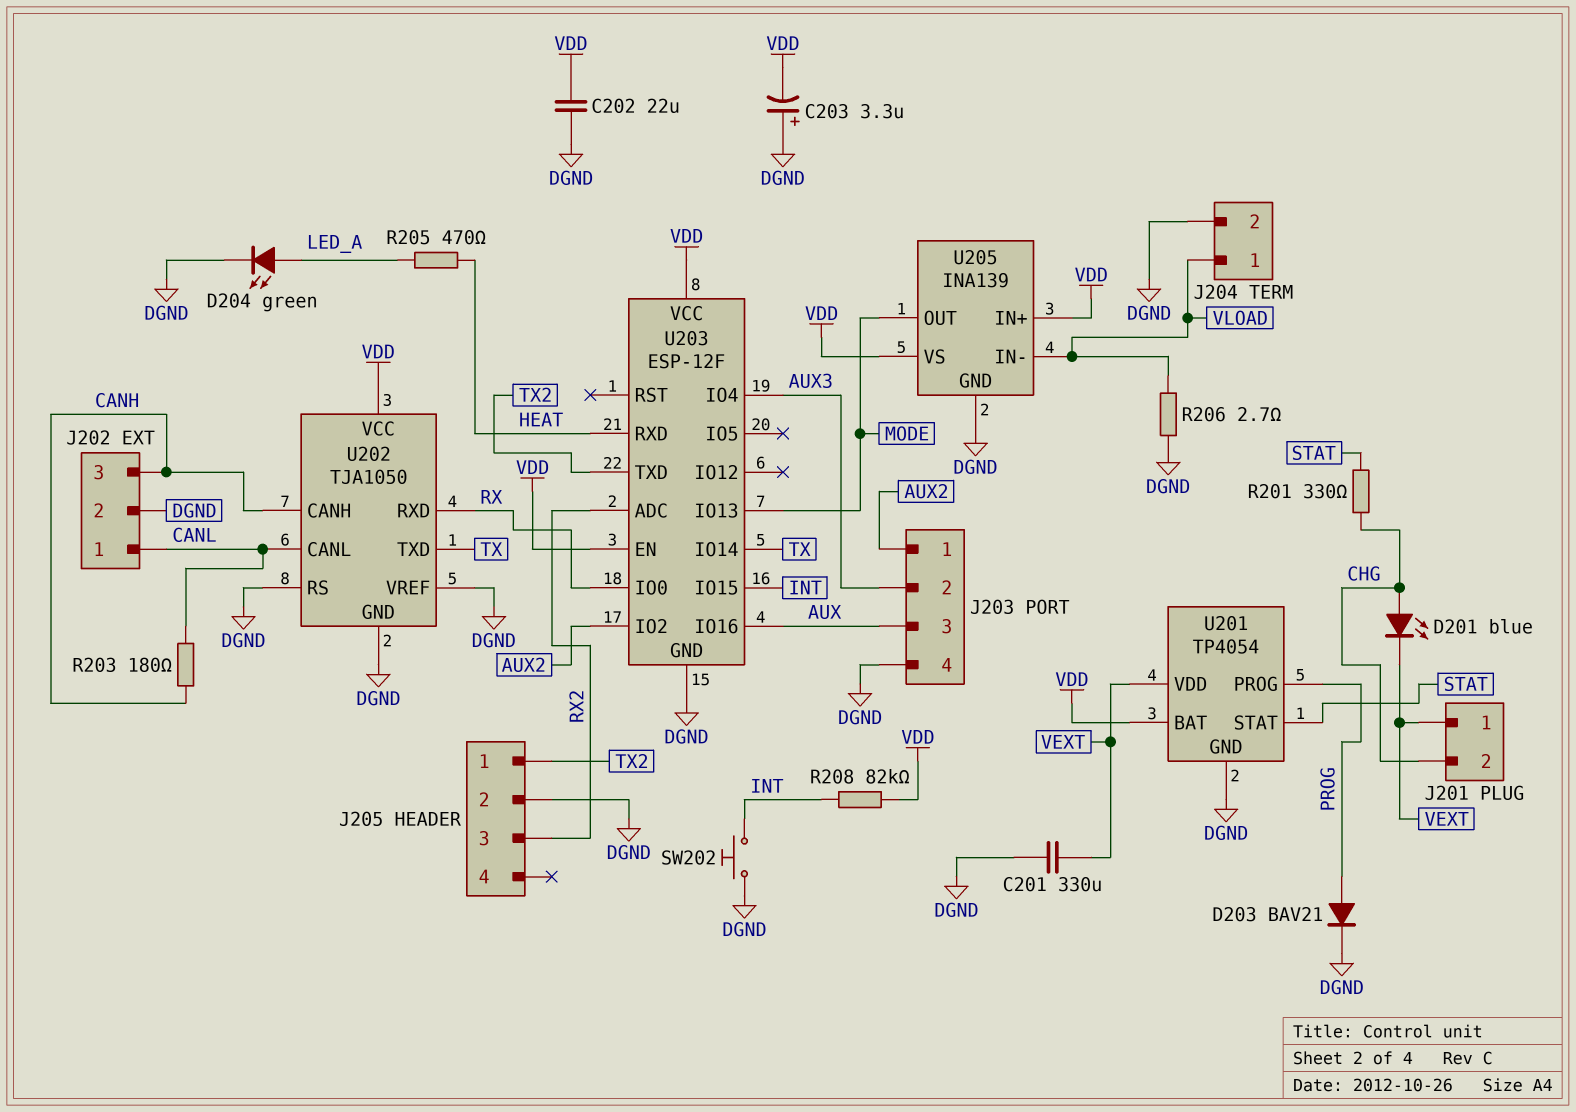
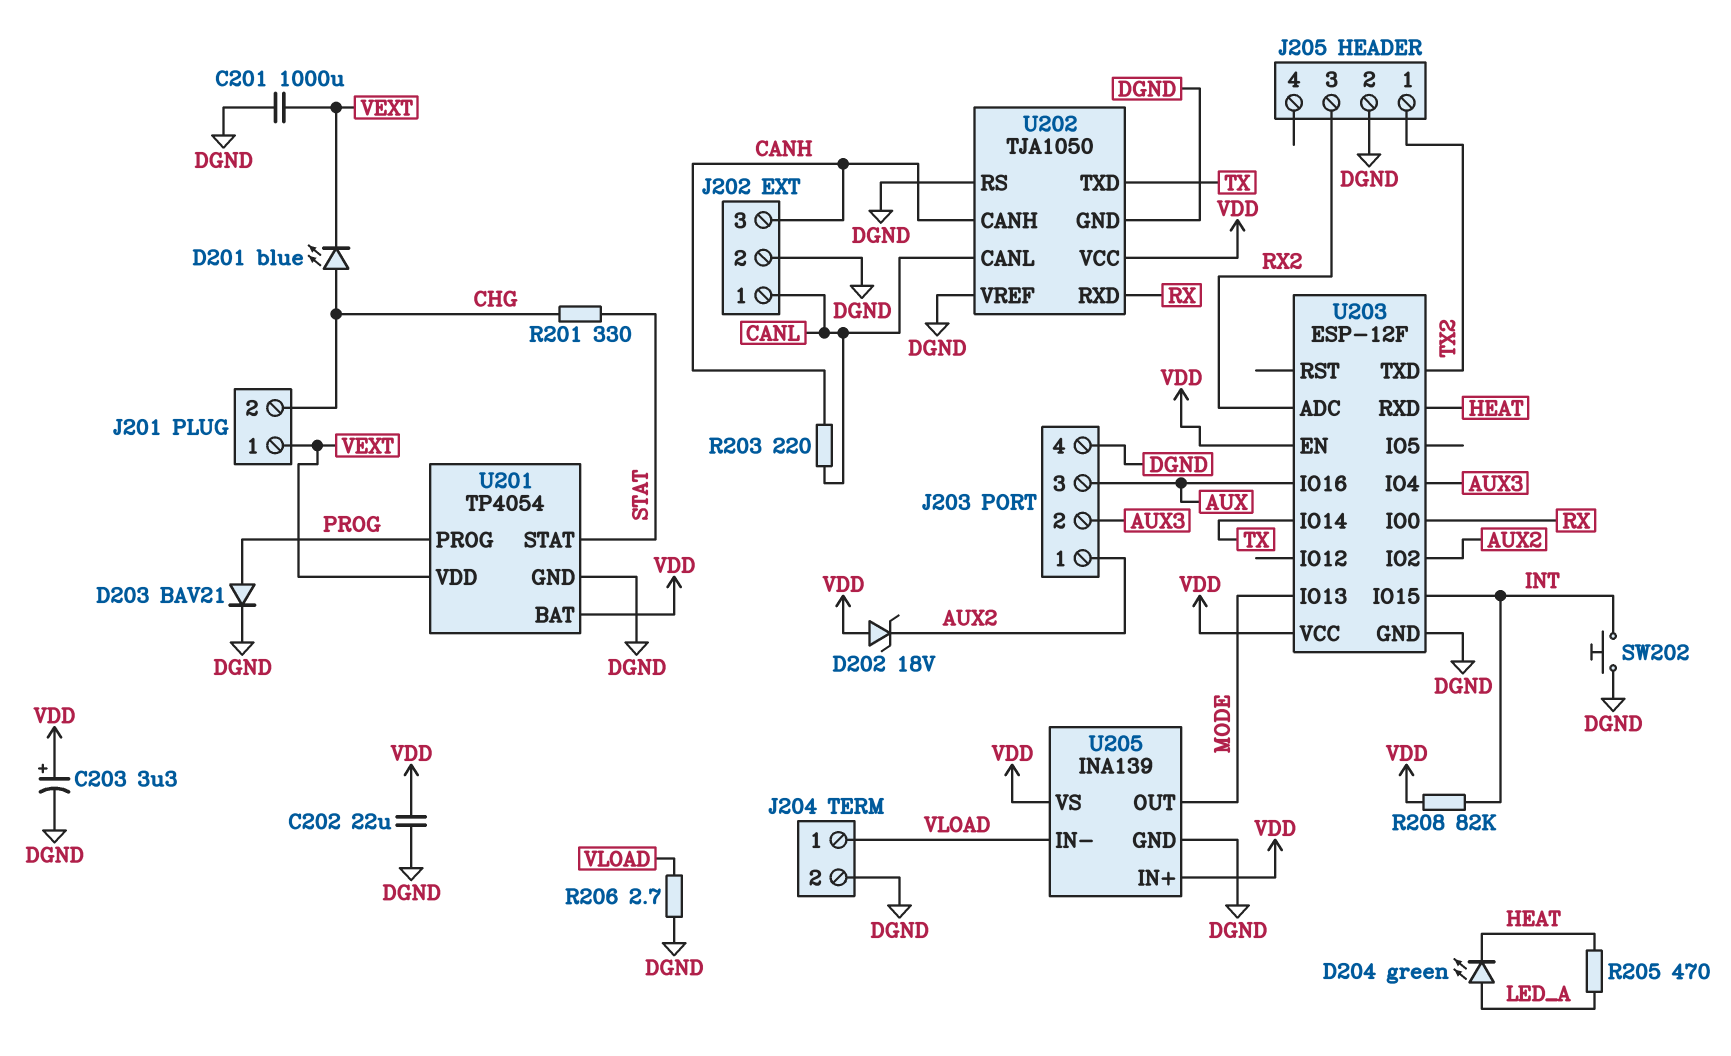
C201: 330uF (DGND, VEXT) -> 1000uF (DGND, VEXT)
C203: 3.3uF (plus DGND, minus VDD) -> 3.3uF (plus VDD, minus DGND)
D202: none -> zener 18V (A VDD, K AUX2)
D204: LED green (A LED_A, K DGND) -> LED green (A LED_A, K HEAT)
R203: 180 (CANH, CANL) -> 220 (CANH, CANL)

